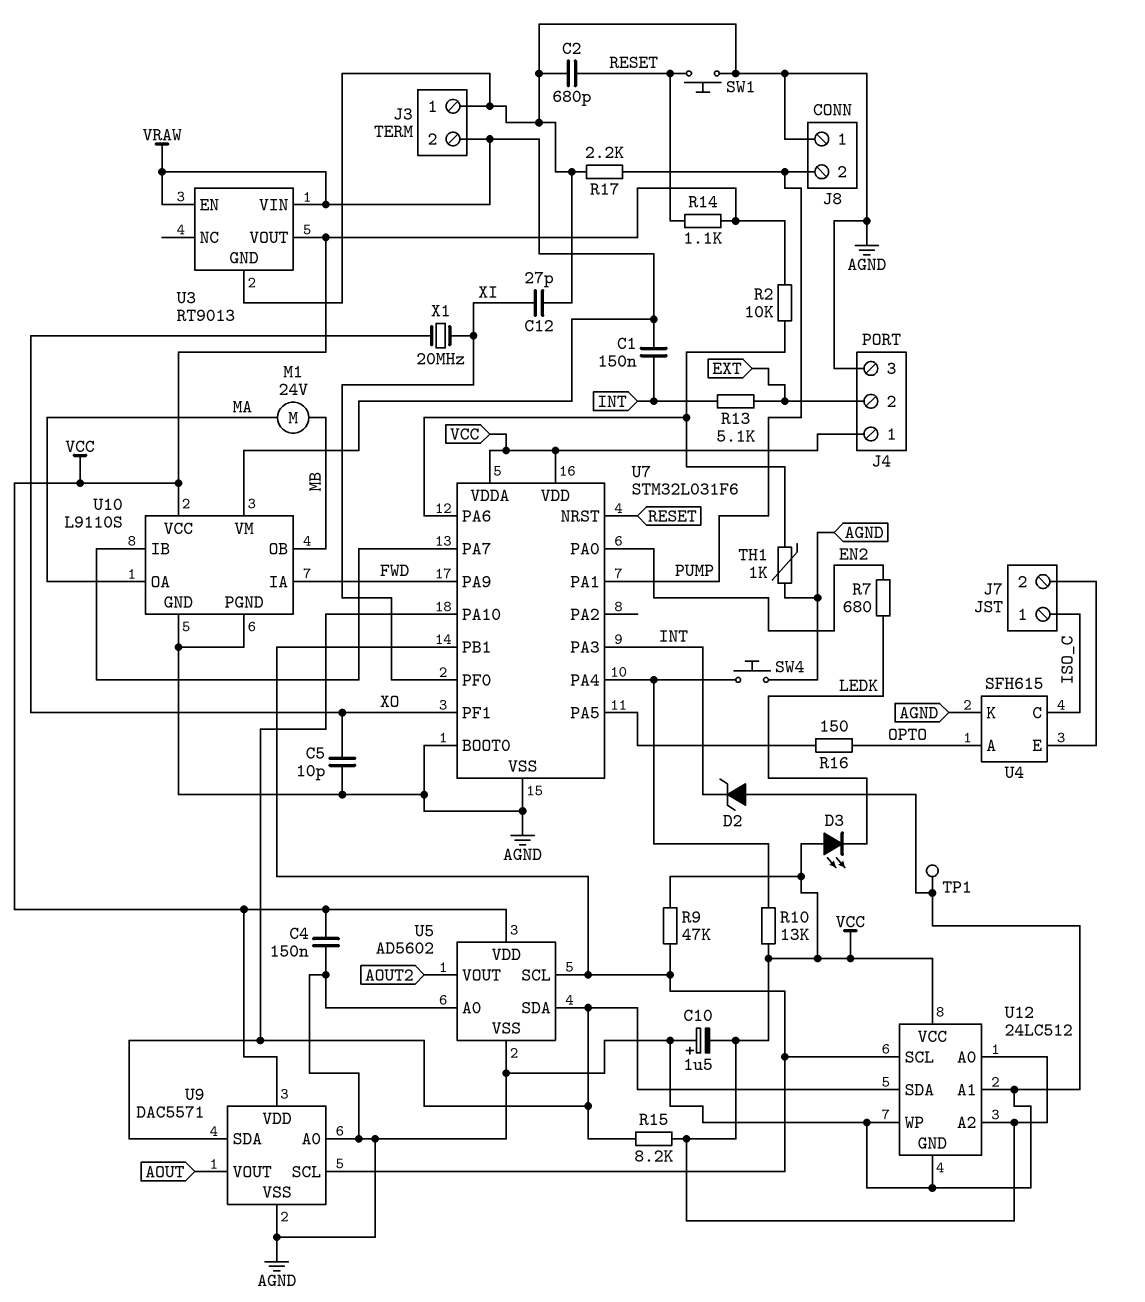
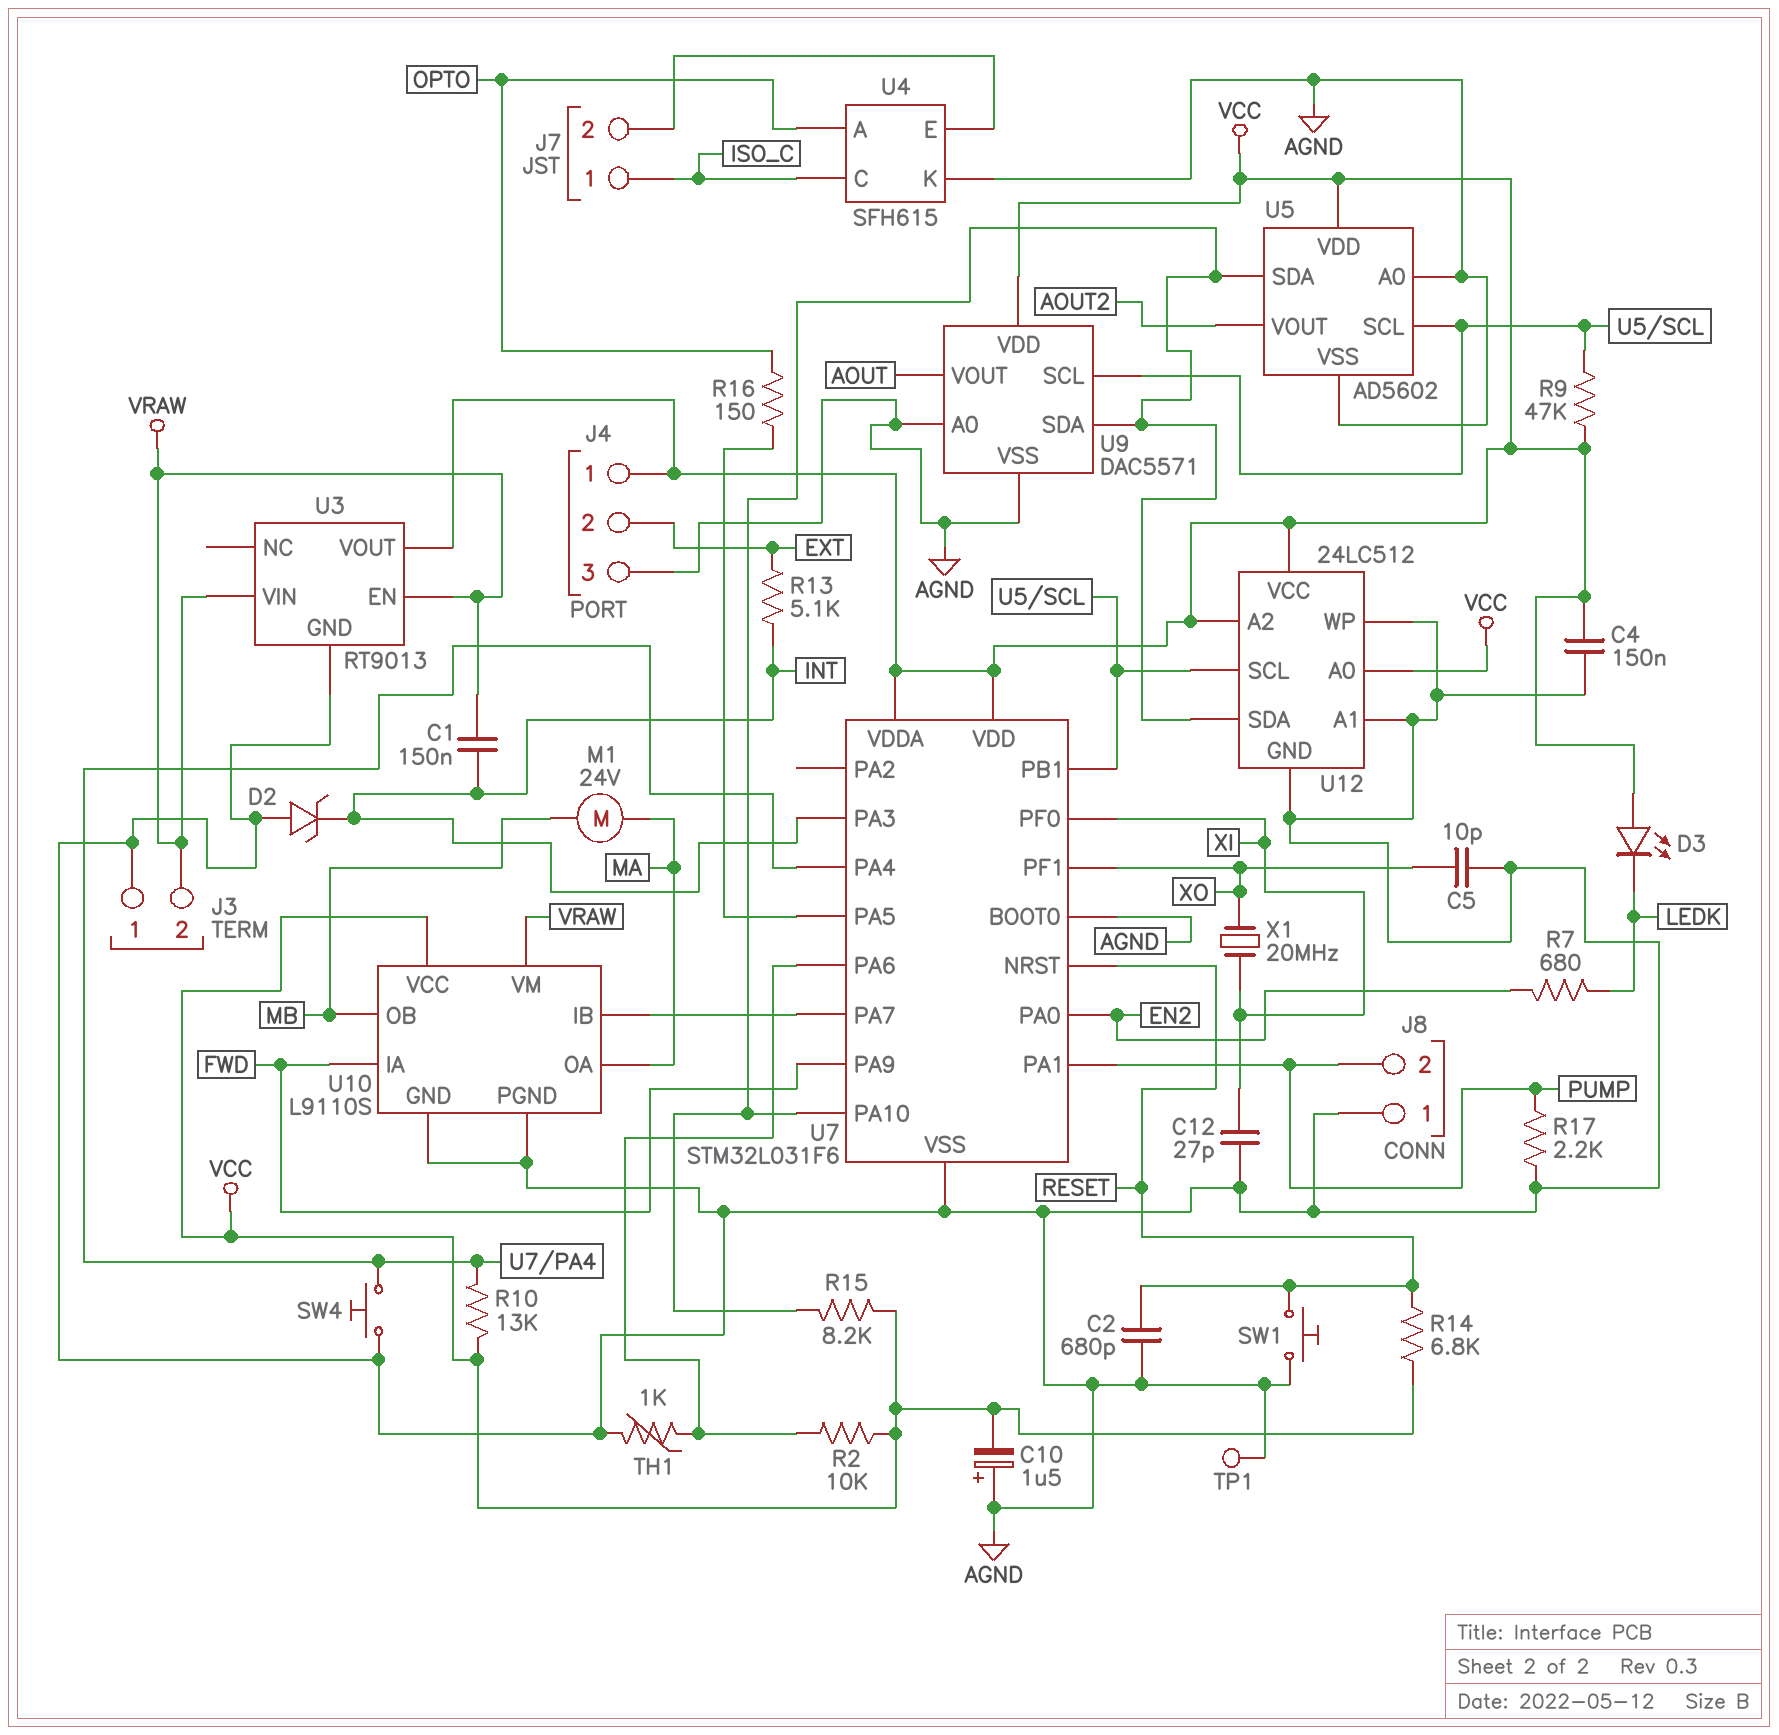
R14: 1.1k (RESET, VCC) -> 6.8k (RESET, VCC)

